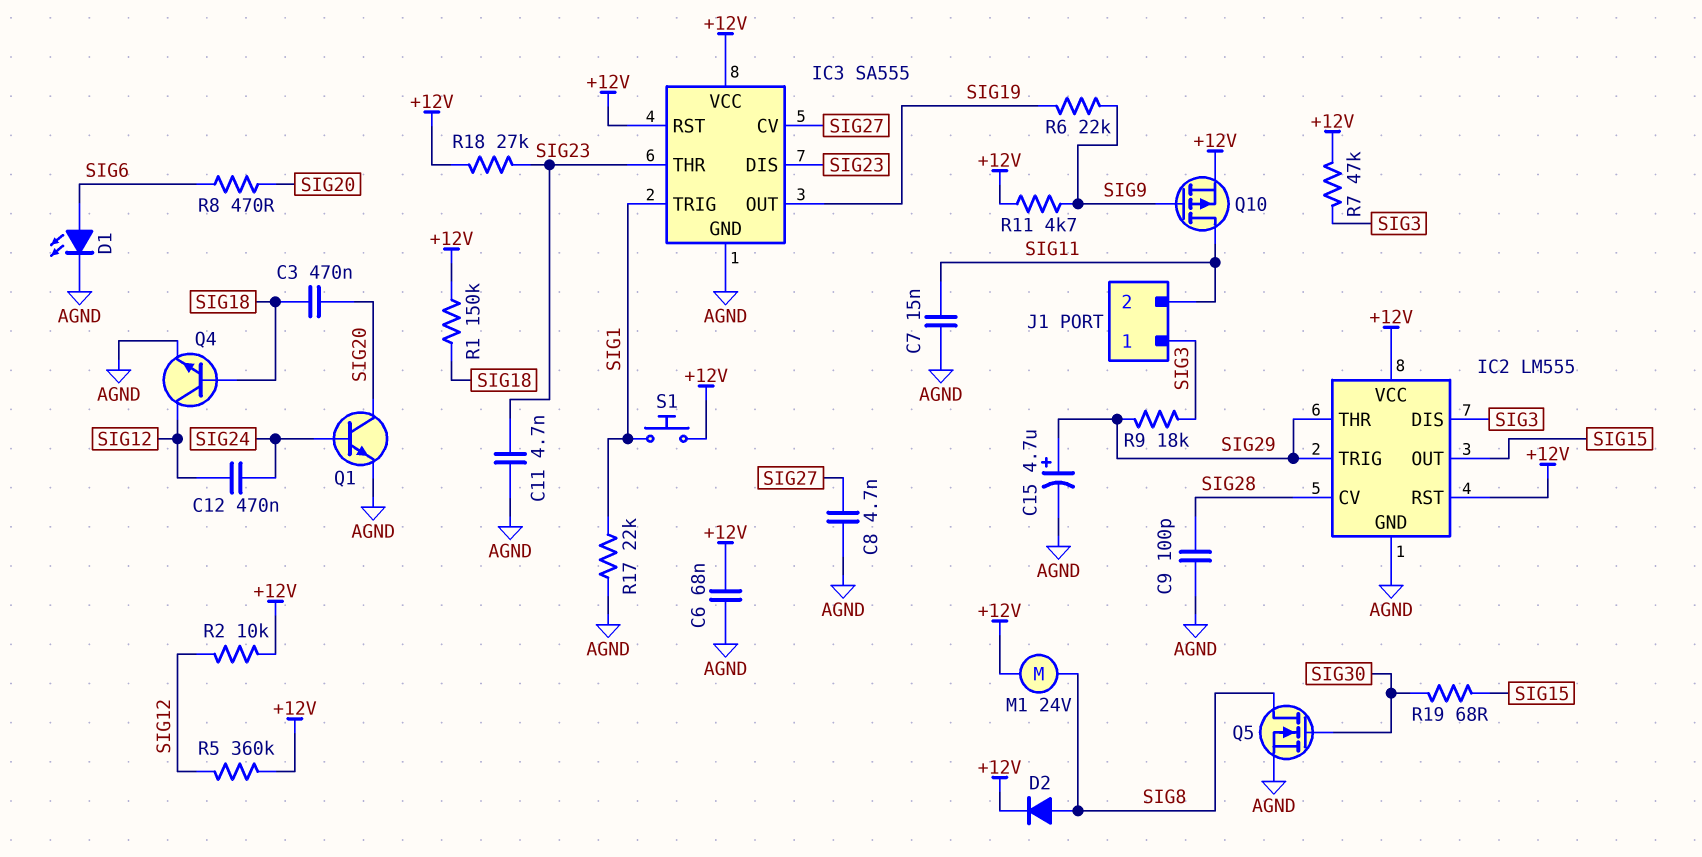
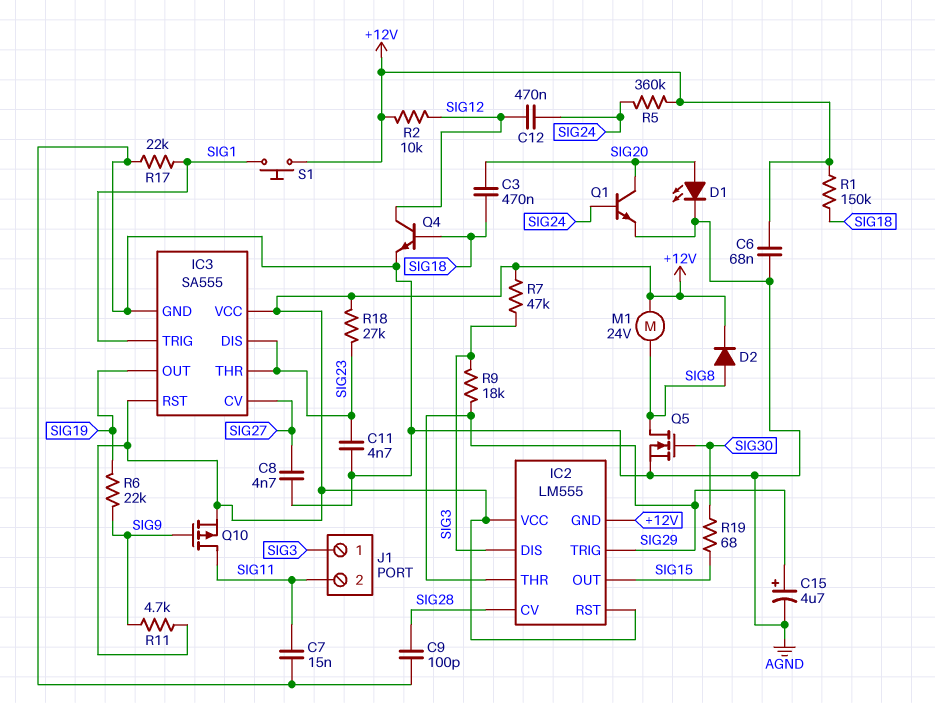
D1: LED (A SIG6, K AGND) -> LED (A SIG20, K AGND)
IC2 pin GND: AGND -> +12V
R5: 360k (+12V, SIG12) -> 360k (+12V, SIG24)
R8: 470 (SIG6, SIG20) -> none

